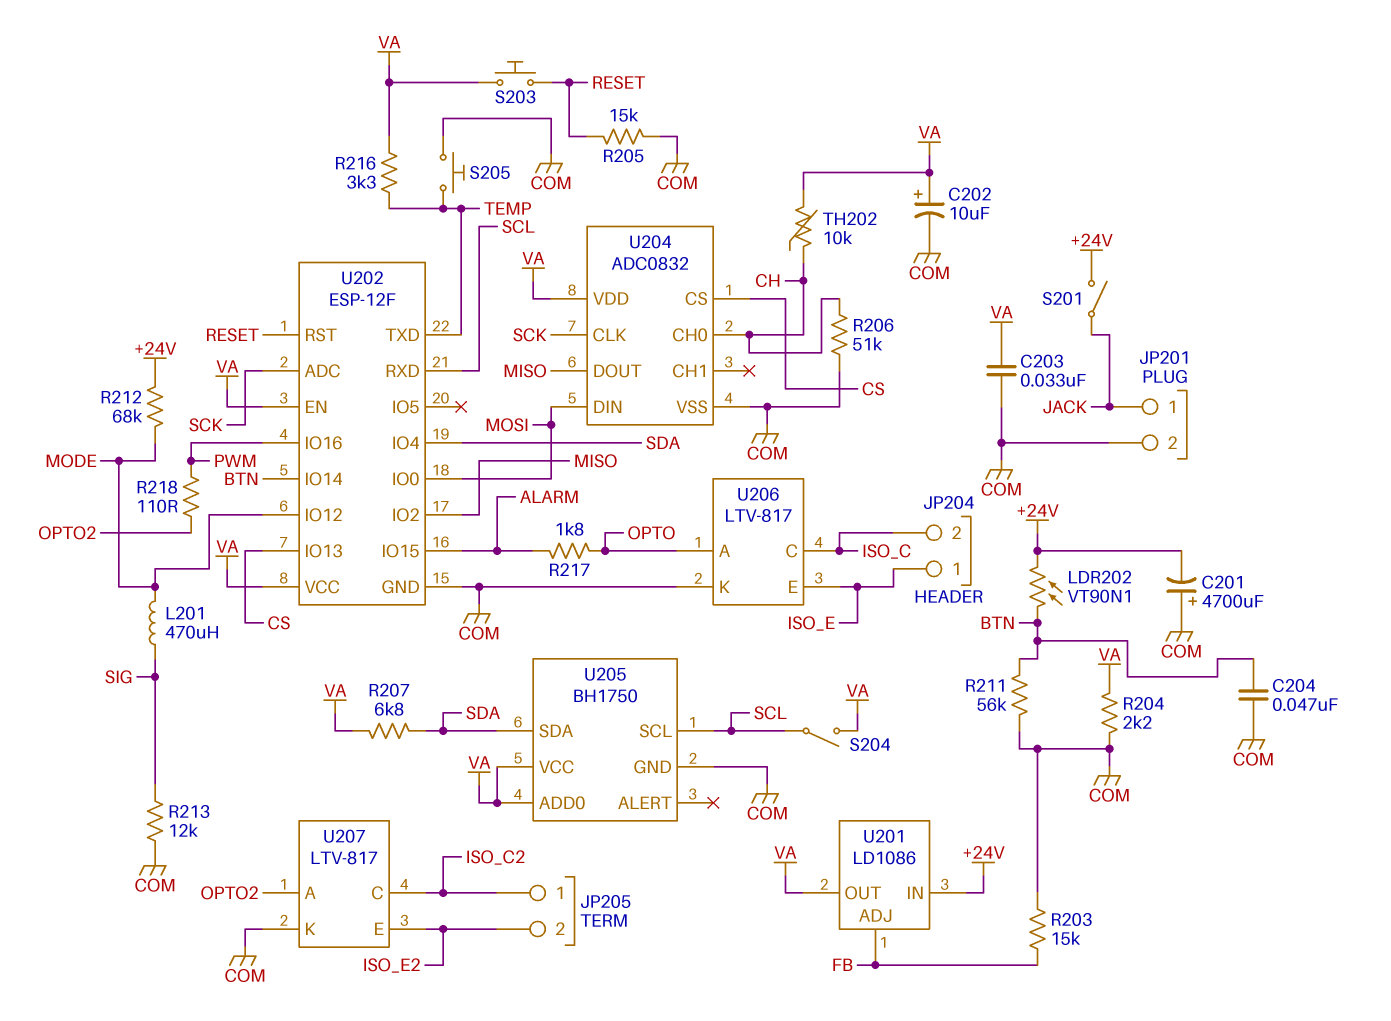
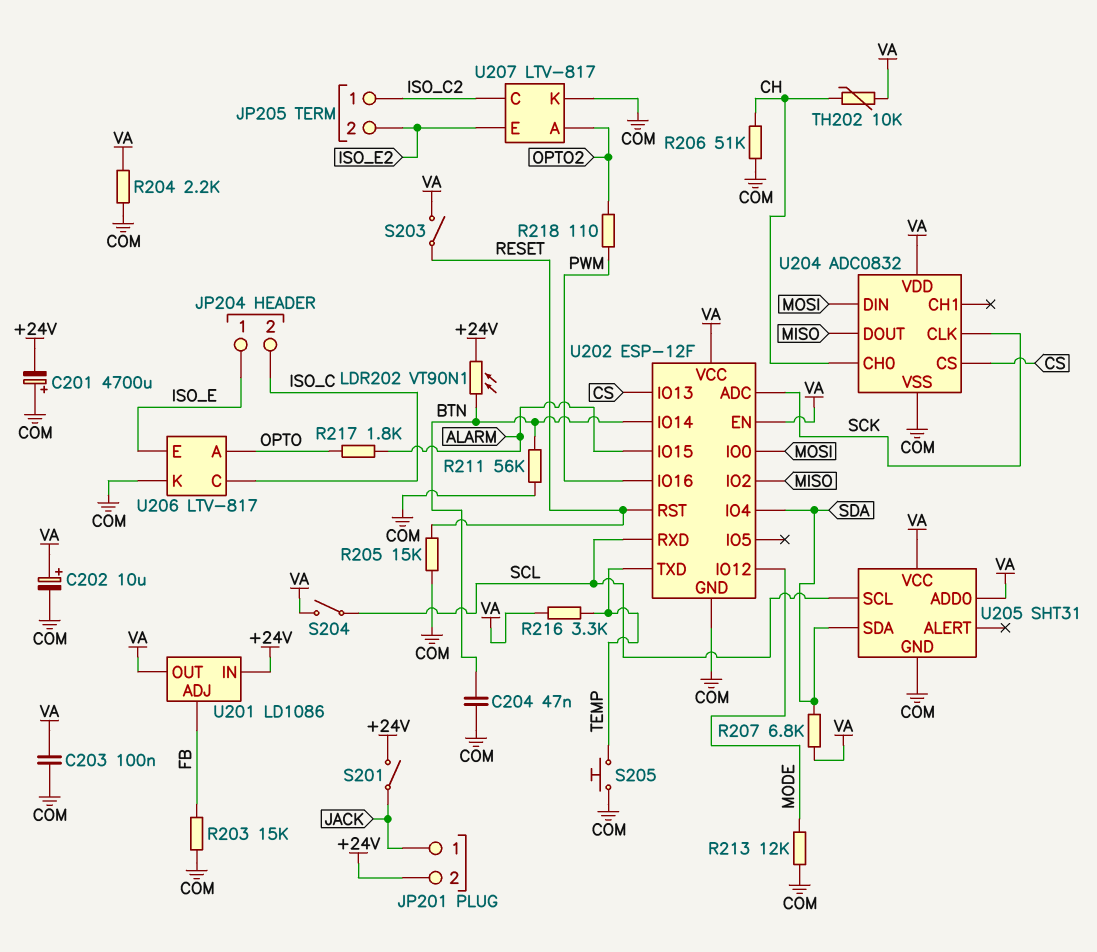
C203: 33nF (COM, VA) -> 100nF (COM, VA)
JP201 pin 2: COM -> +24V
L201: 470uH (MODE, SIG) -> none
R212: 68k (+24V, MODE) -> none
R213: 12k (COM, SIG) -> 12k (COM, MODE)
S203: button (RESET, VA) -> switch (RESET, VA)
U205: BH1750 -> SHT31

